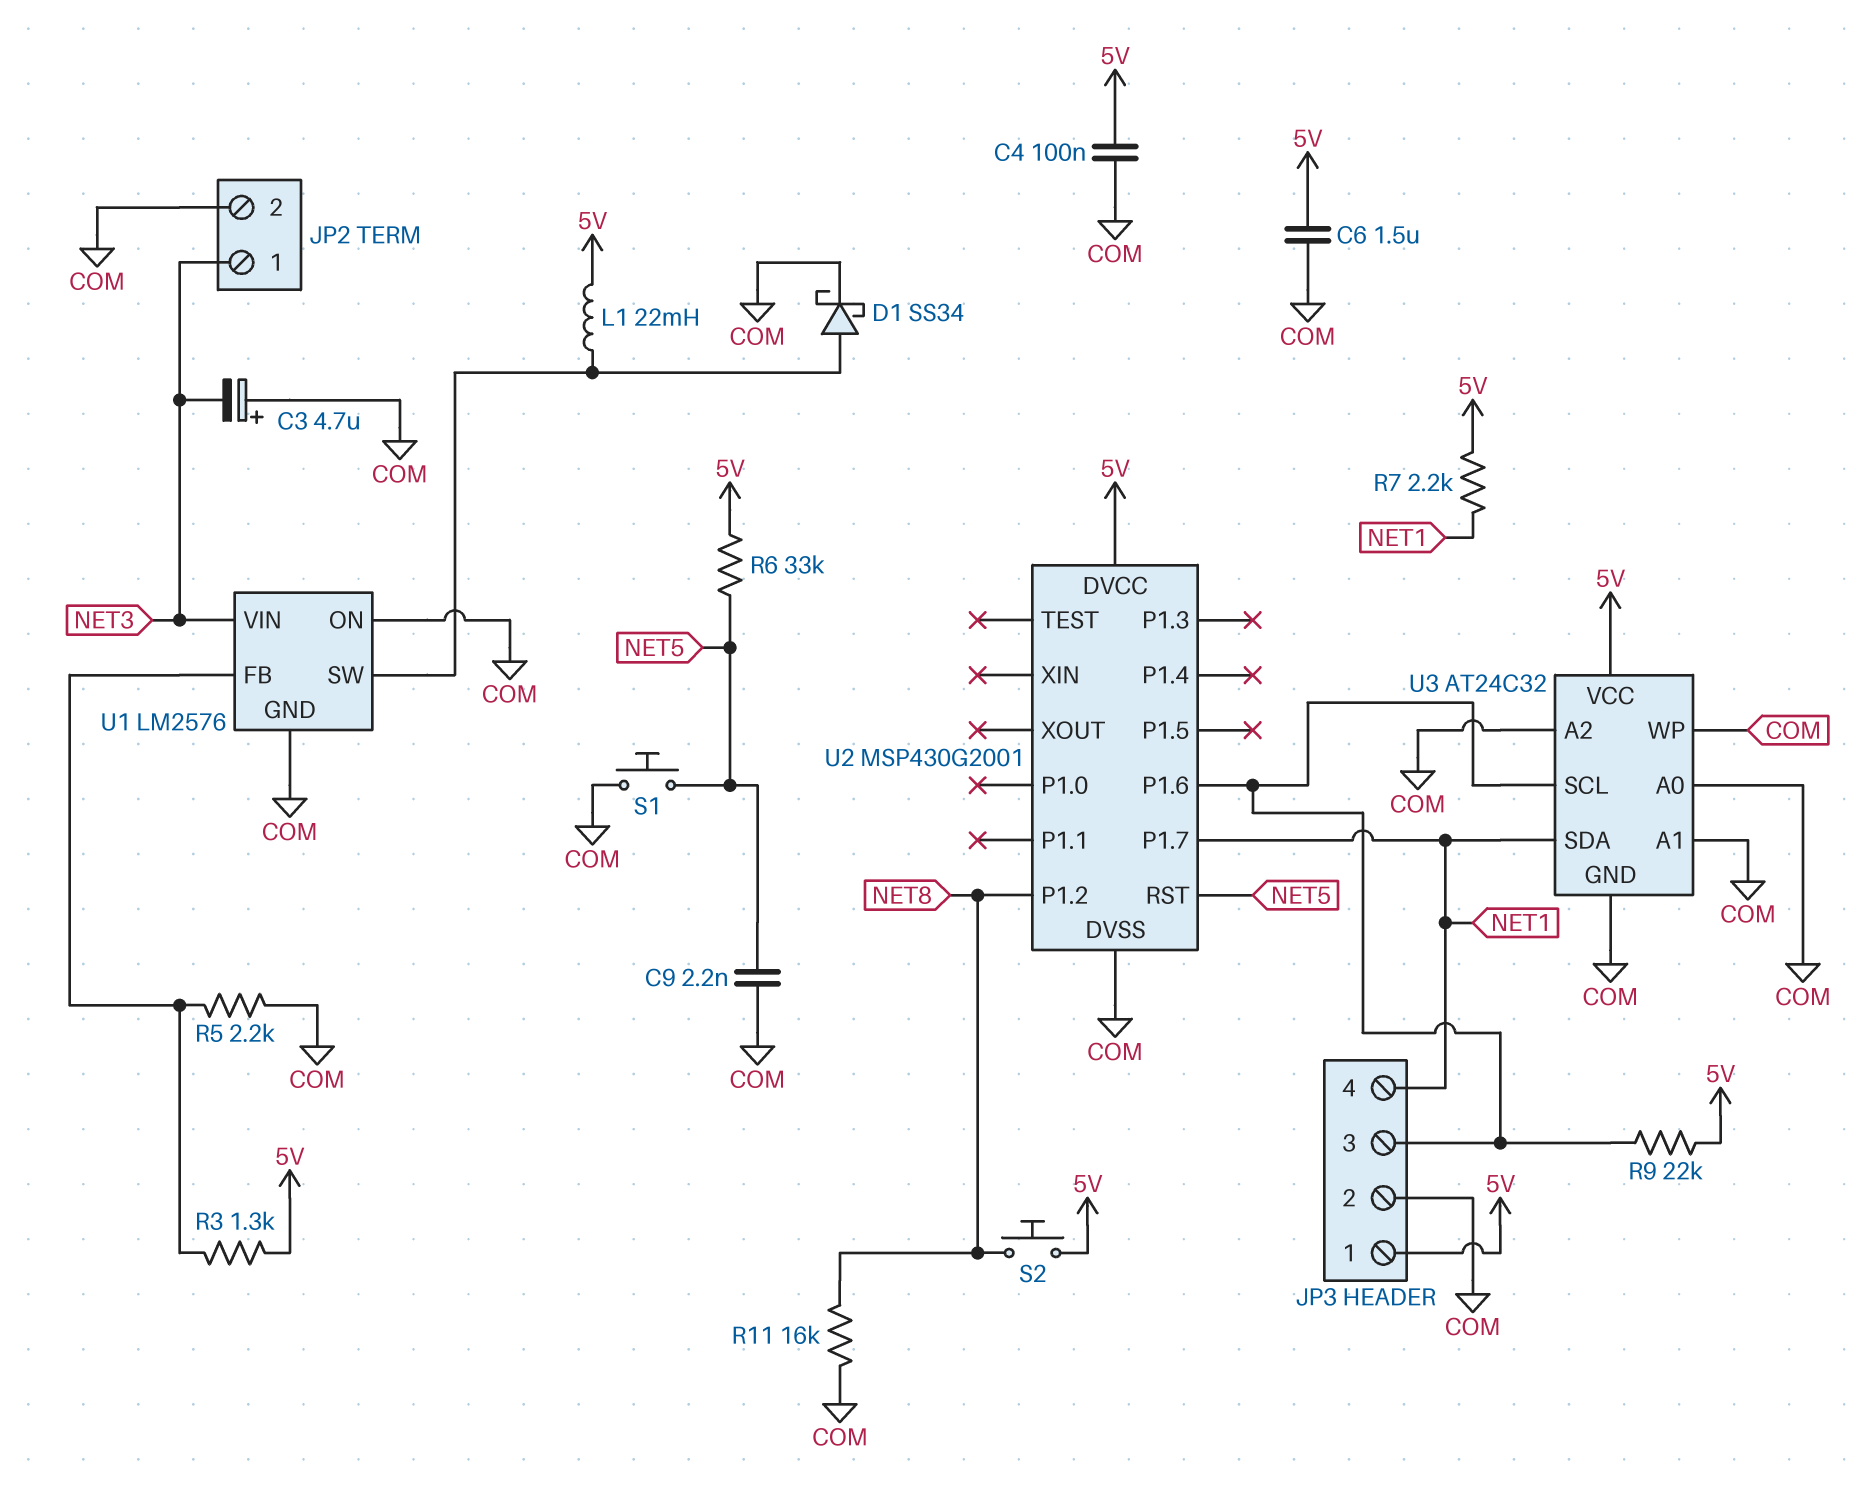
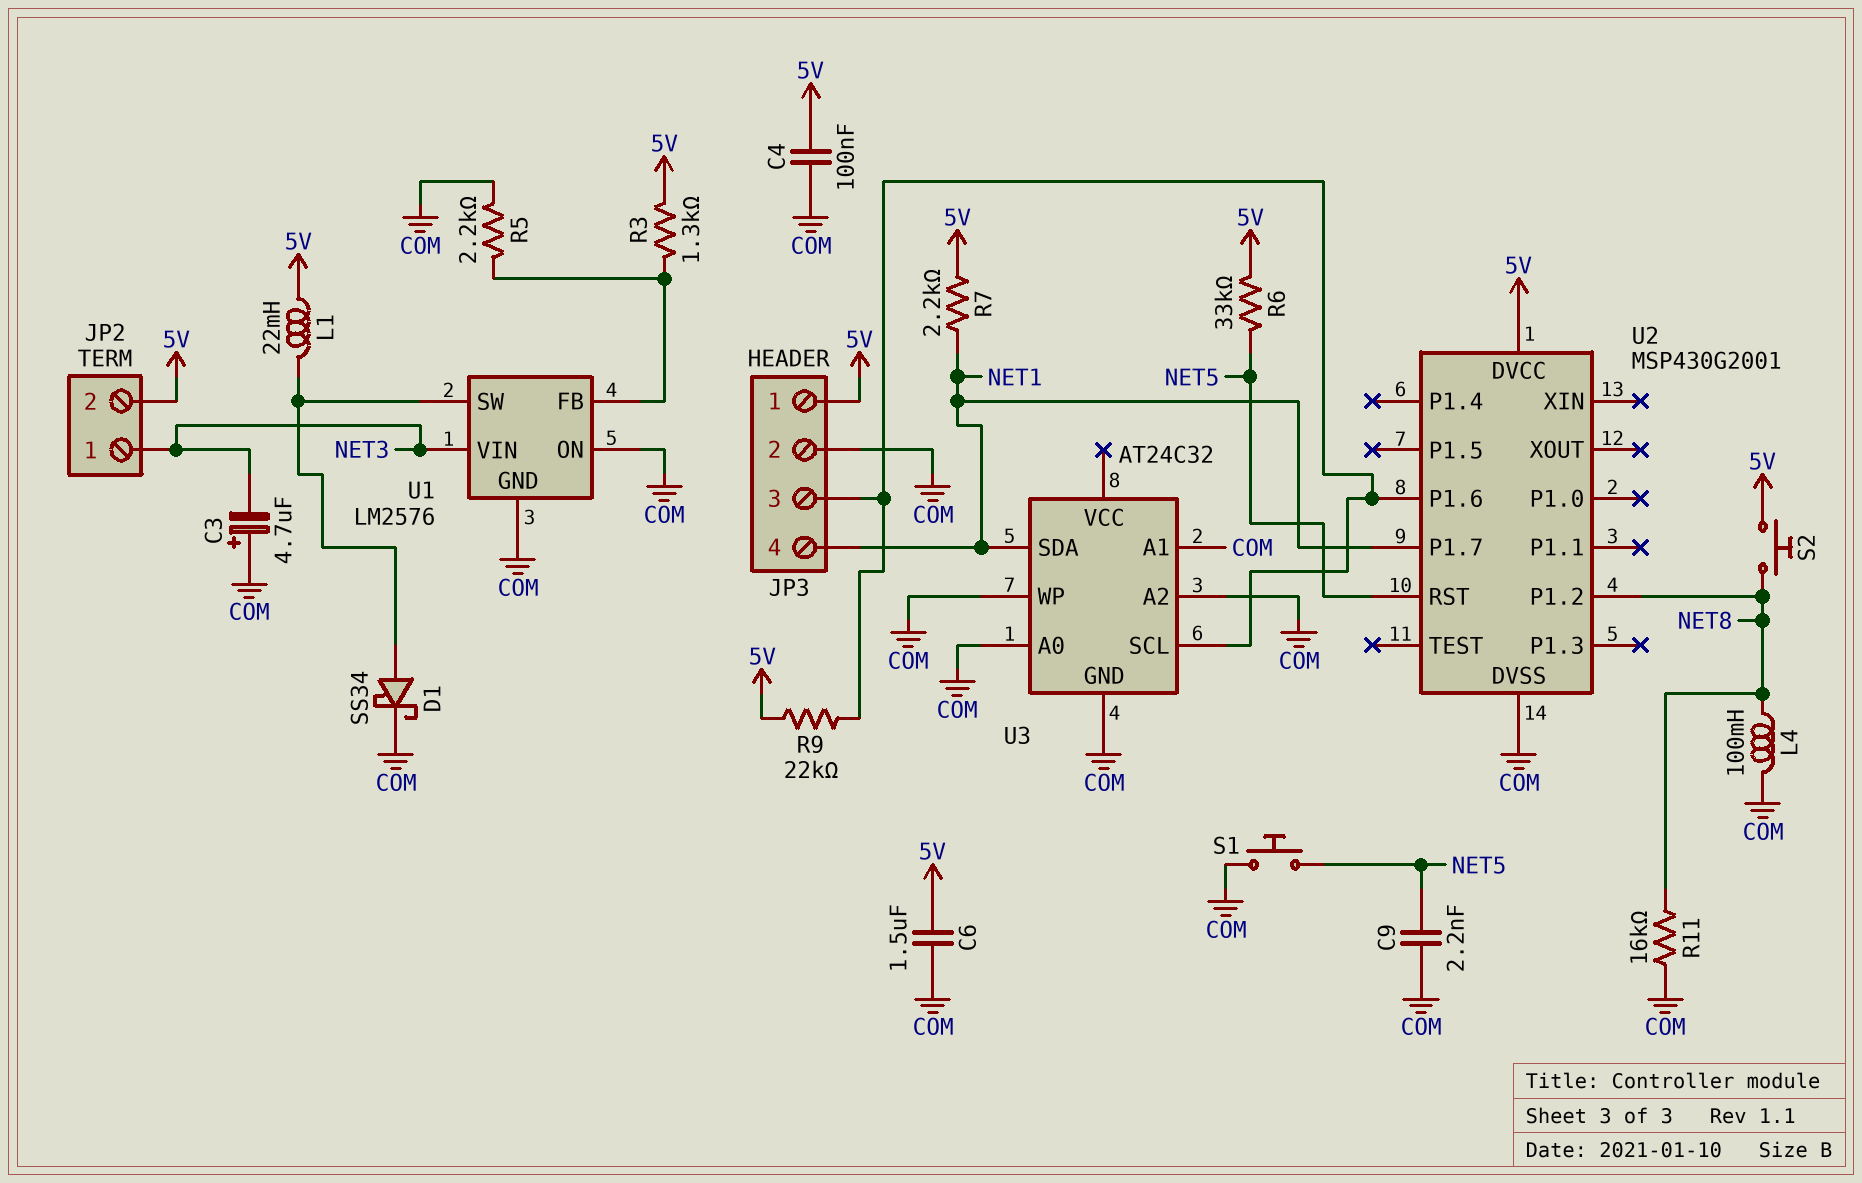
JP2 pin 2: COM -> 5V
L4: none -> 100mH (COM, NET8)
U3 pin VCC: 5V -> none

